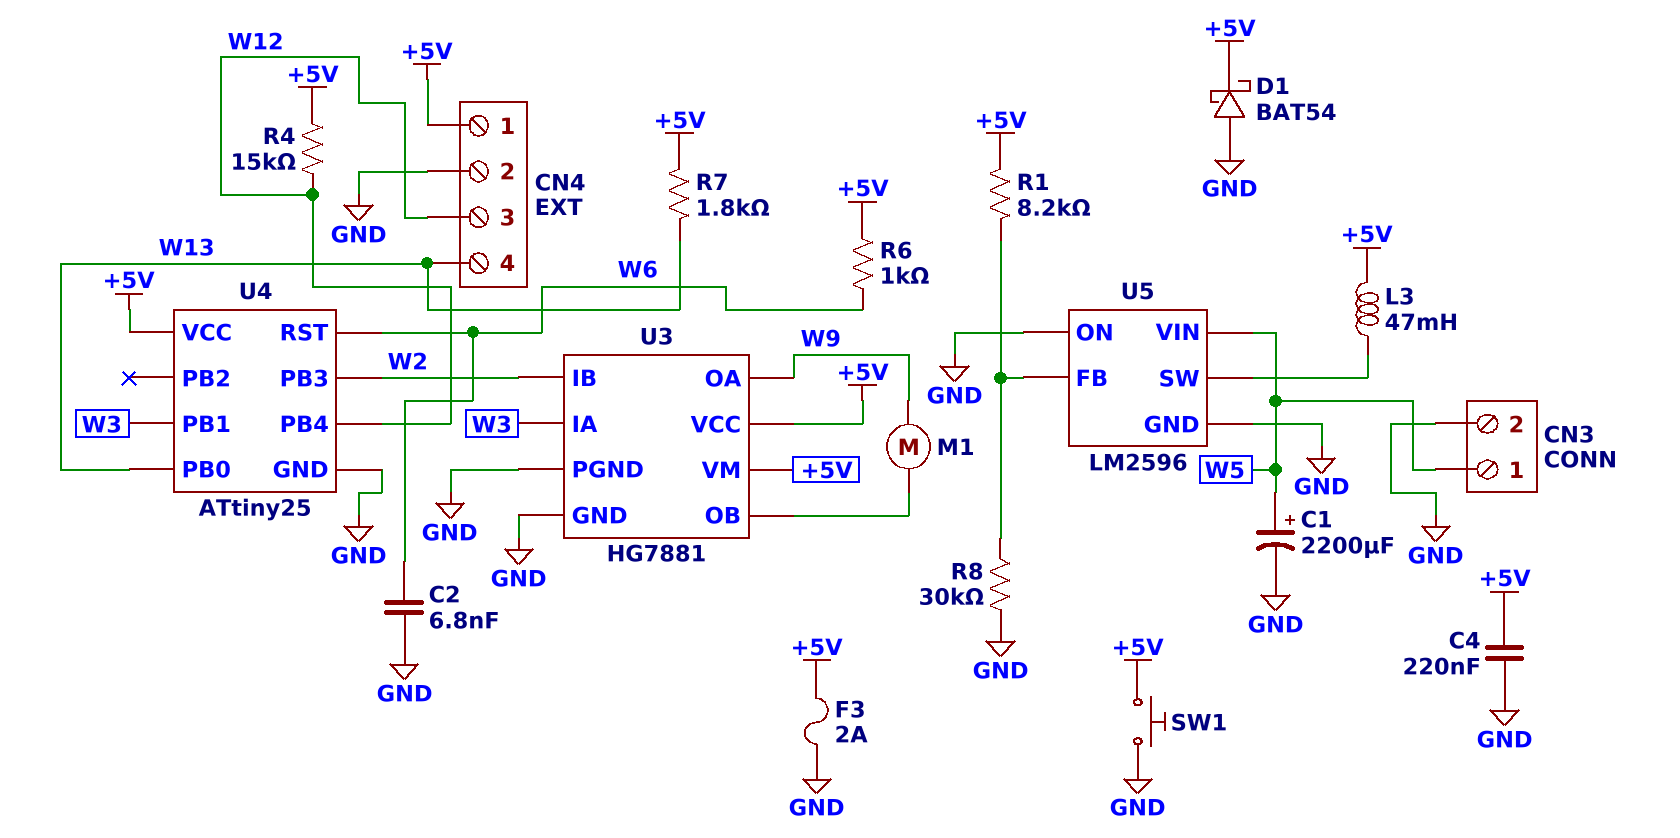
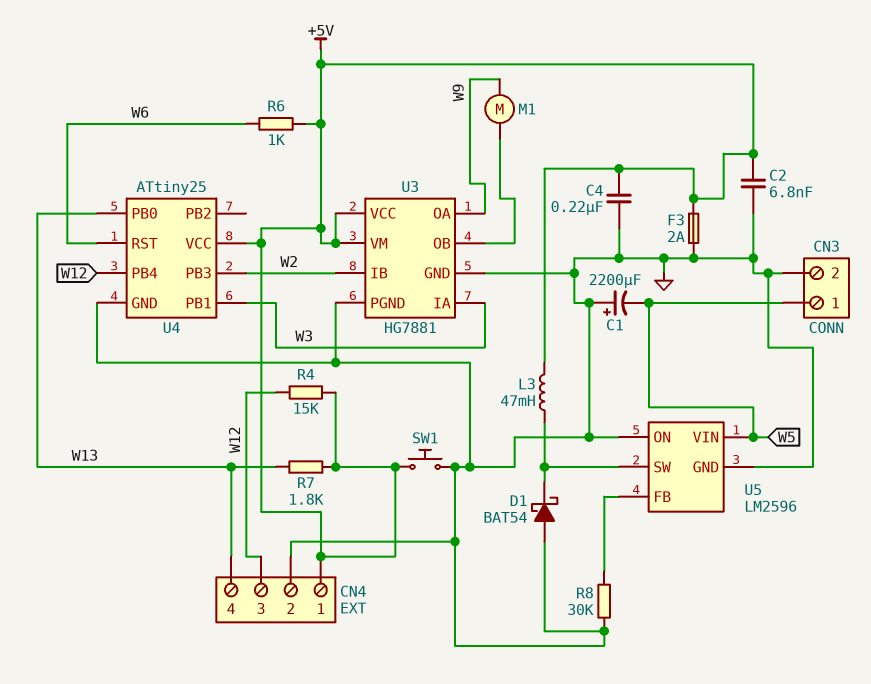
C1: 2200uF (plus W5, minus GND) -> 2200uF (plus GND, minus W5)
C2: 6.8nF (GND, W6) -> 6.8nF (+5V, GND)
D1: schottky BAT54 (A GND, K +5V) -> schottky BAT54 (A GND, K U5/SW)
R1: 8.2k (+5V, U5/FB) -> none

